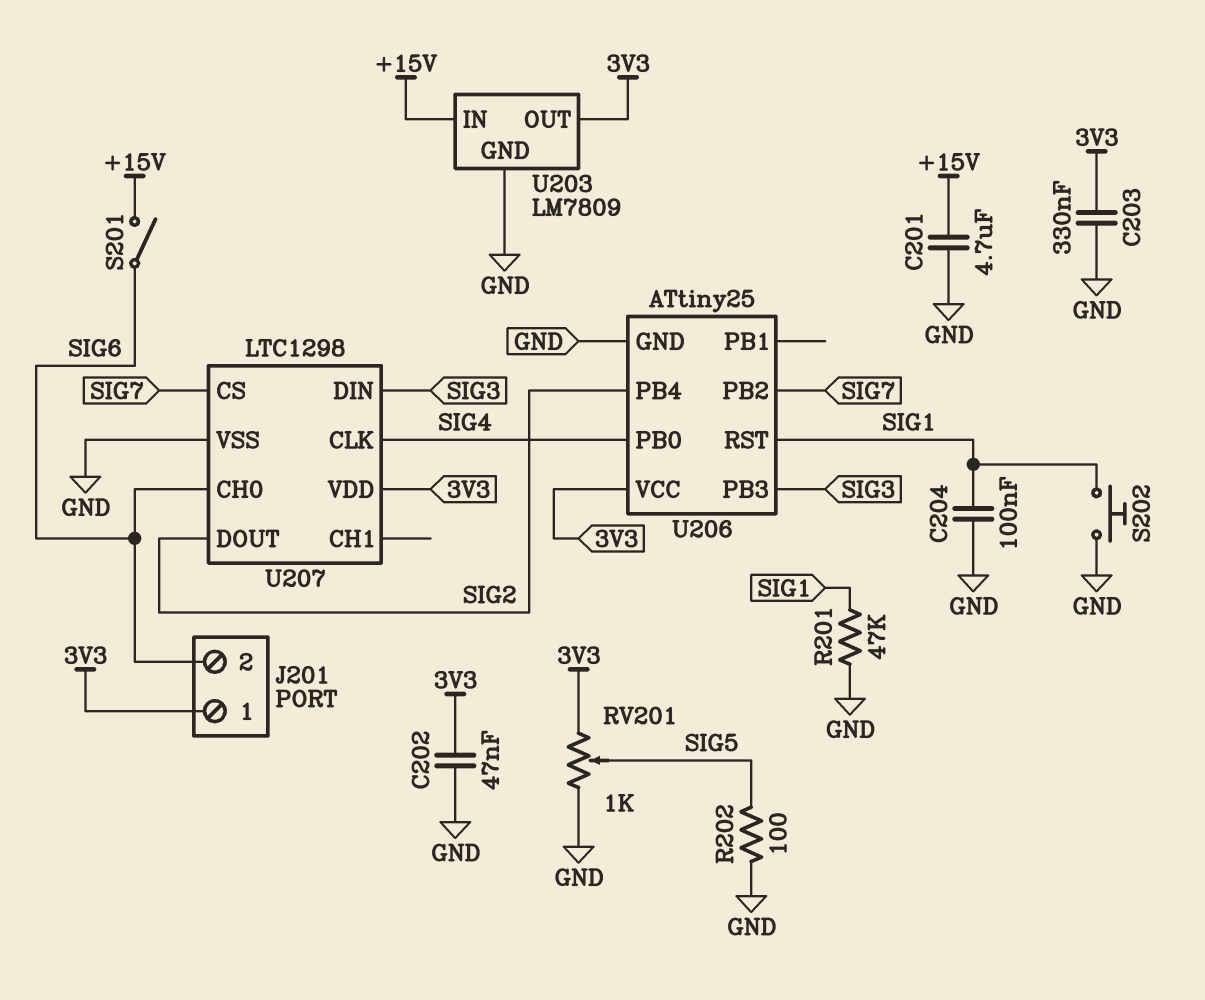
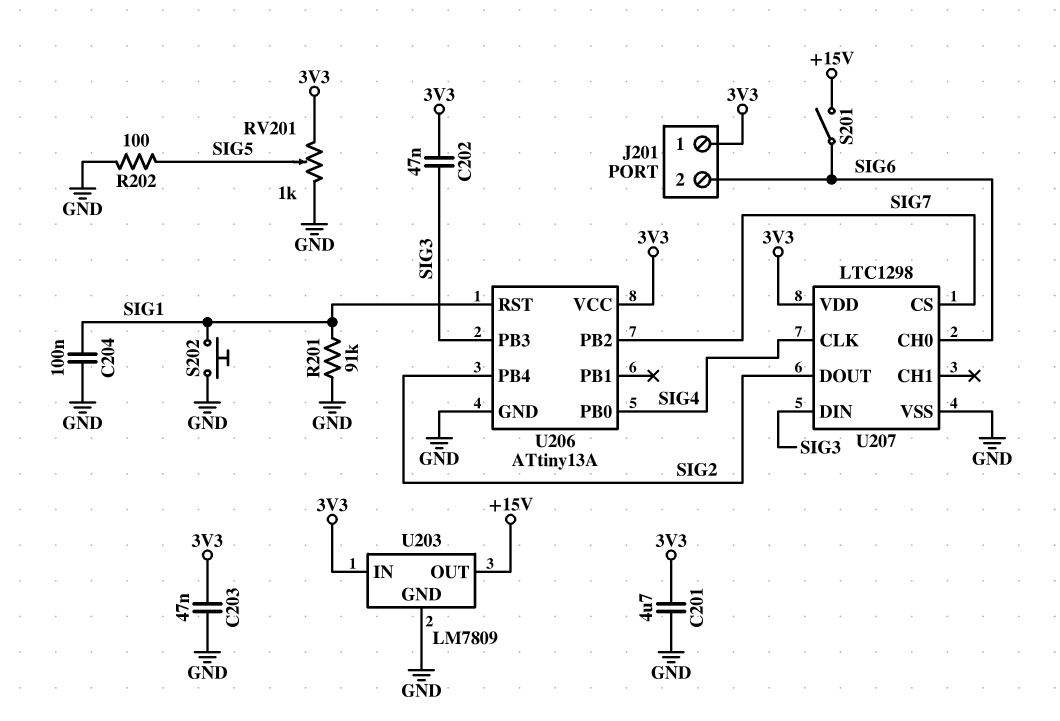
C201: 4.7uF (+15V, GND) -> 4.7uF (3V3, GND)
C202: 47nF (3V3, GND) -> 47nF (3V3, SIG3)
C203: 330nF (3V3, GND) -> 47nF (3V3, GND)
R201: 47k (GND, SIG1) -> 91k (GND, SIG1)
U203 pin IN: +15V -> 3V3
U203 pin OUT: 3V3 -> +15V
U206: ATtiny25 -> ATtiny13A

